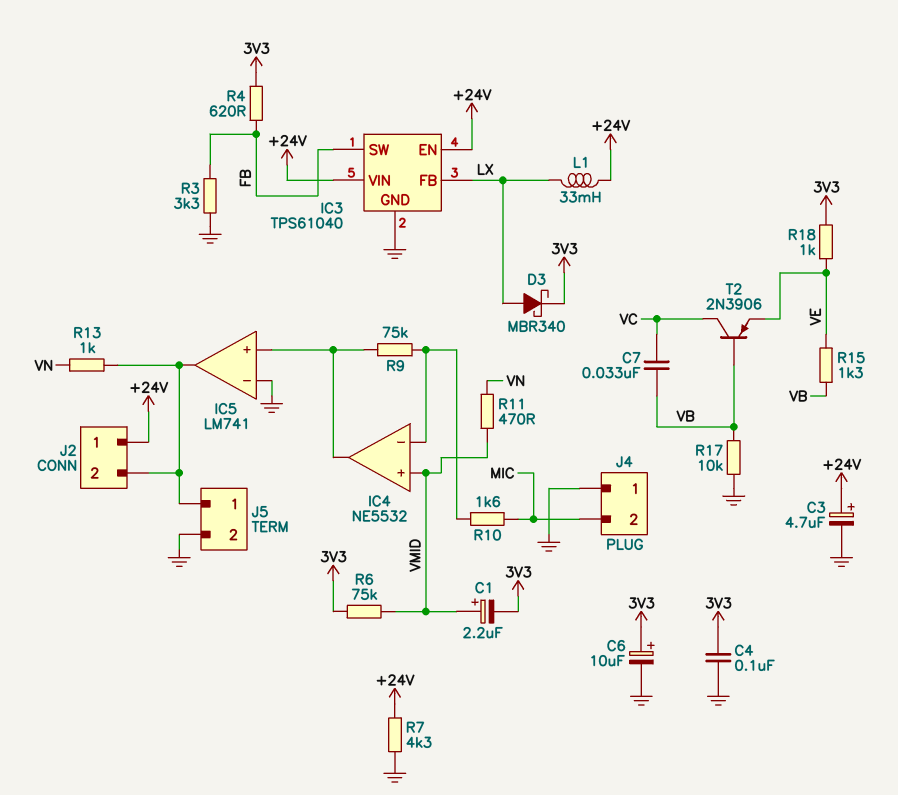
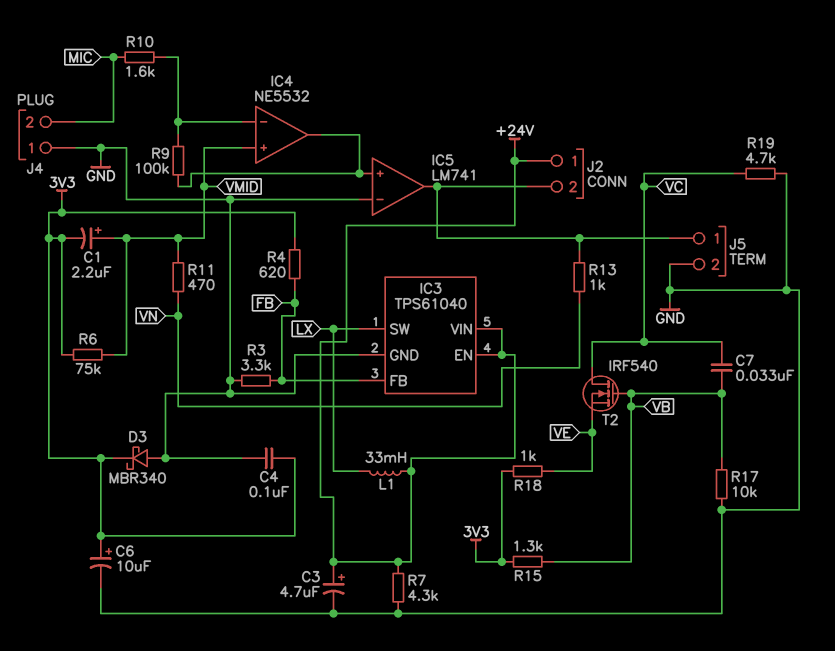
D3: schottky MBR340 (A LX, K 3V3) -> schottky MBR340 (A GND, K 3V3)
IC3 pin FB: LX -> FB
IC3 pin SW: FB -> LX
R9: 75k (IC4/in-, IC4/out) -> 100k (IC4/in-, IC4/out)
R15: 1.3k (VB, VE) -> 1.3k (3V3, VB)
R19: none -> 4.7k (GND, VC)
T2: PNP 2N3906 (B VB, C VC, E VE) -> NMOS IRF540 (G VB, D VC, S VE)

